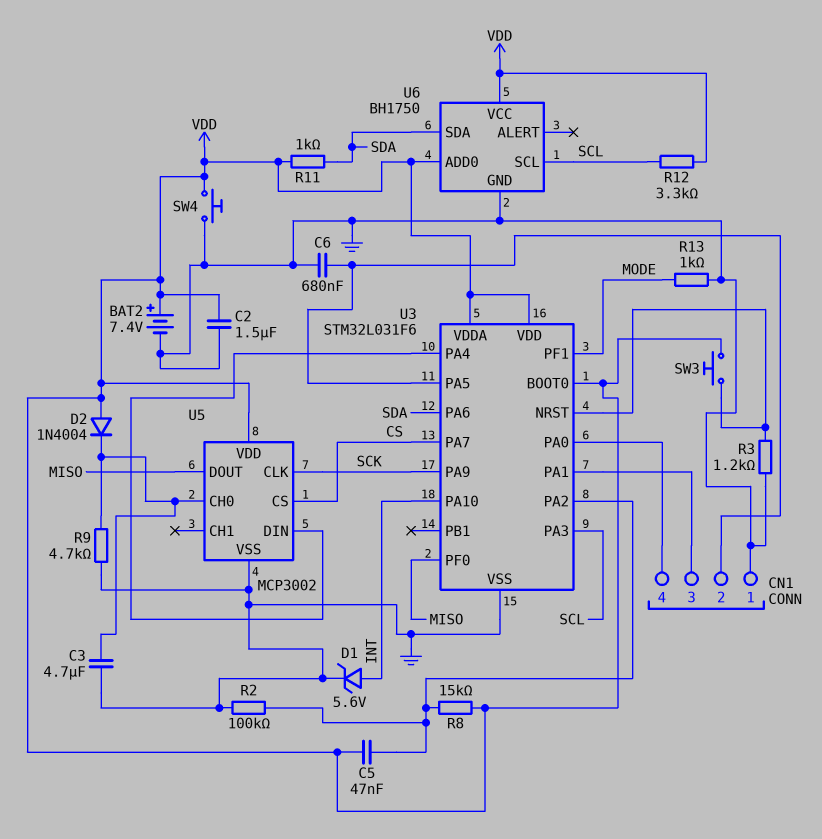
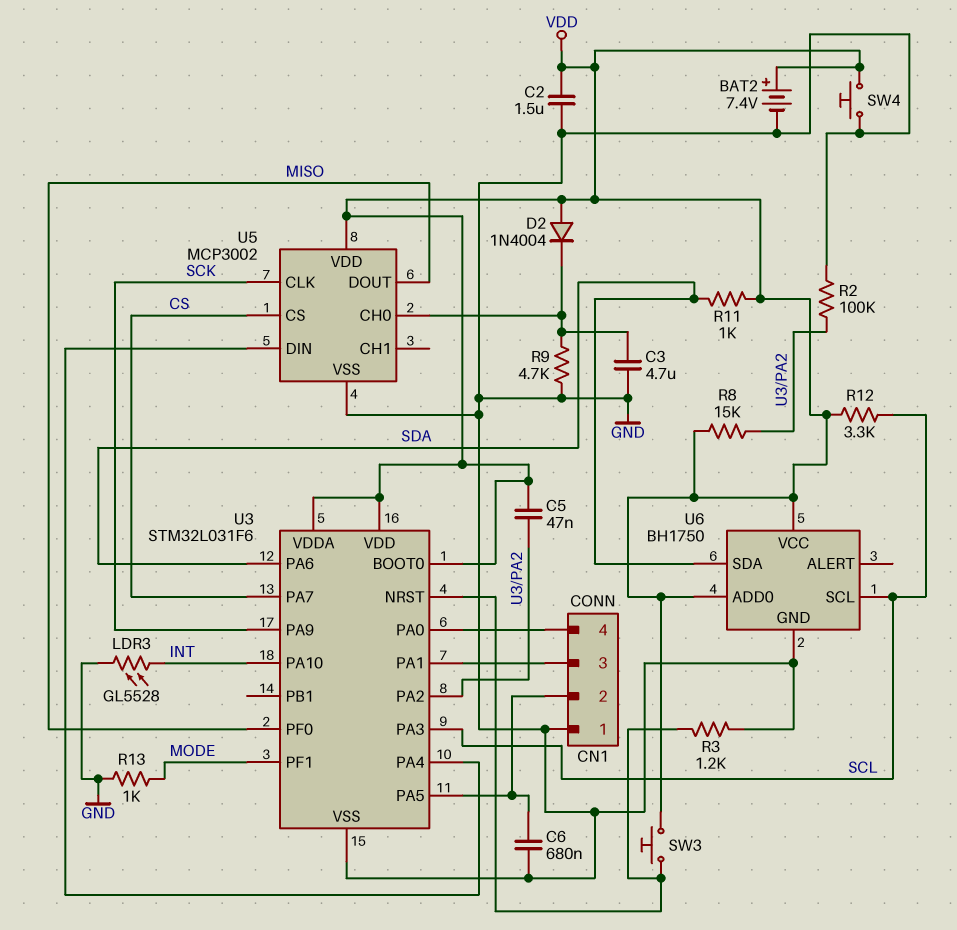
D1: zener 5.6V (A INT, K GND) -> none
LDR3: none -> GL5528 (GND, INT)

